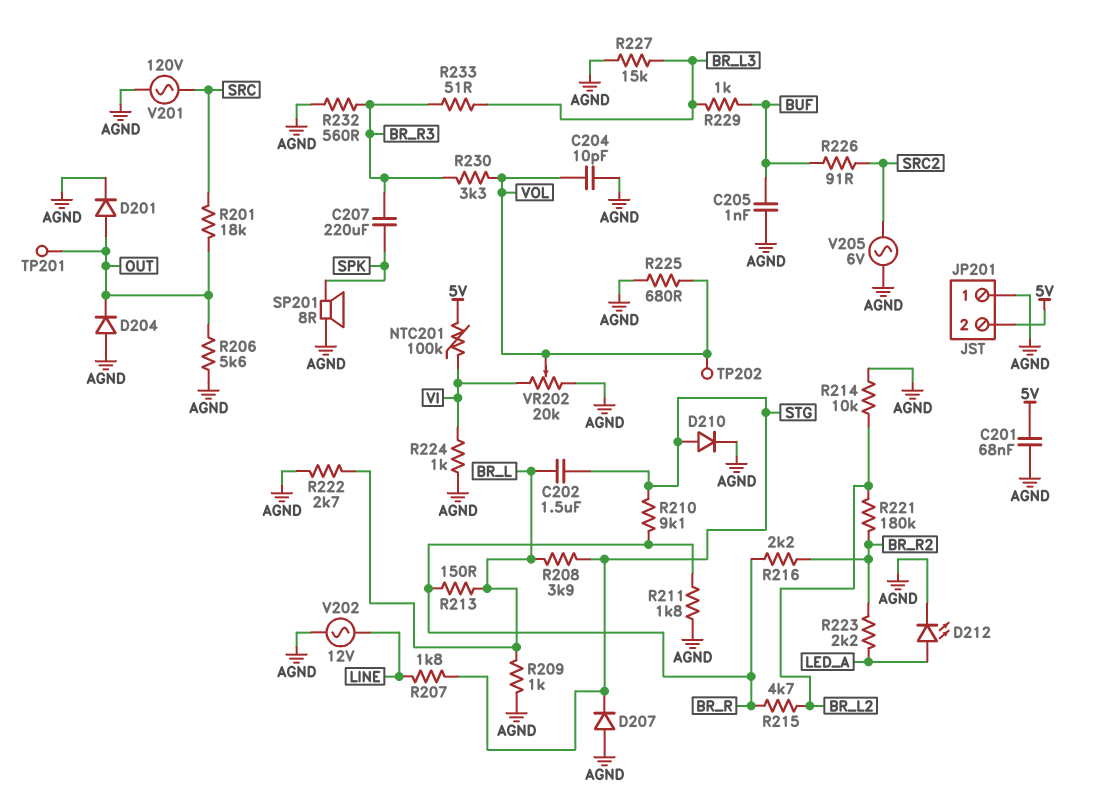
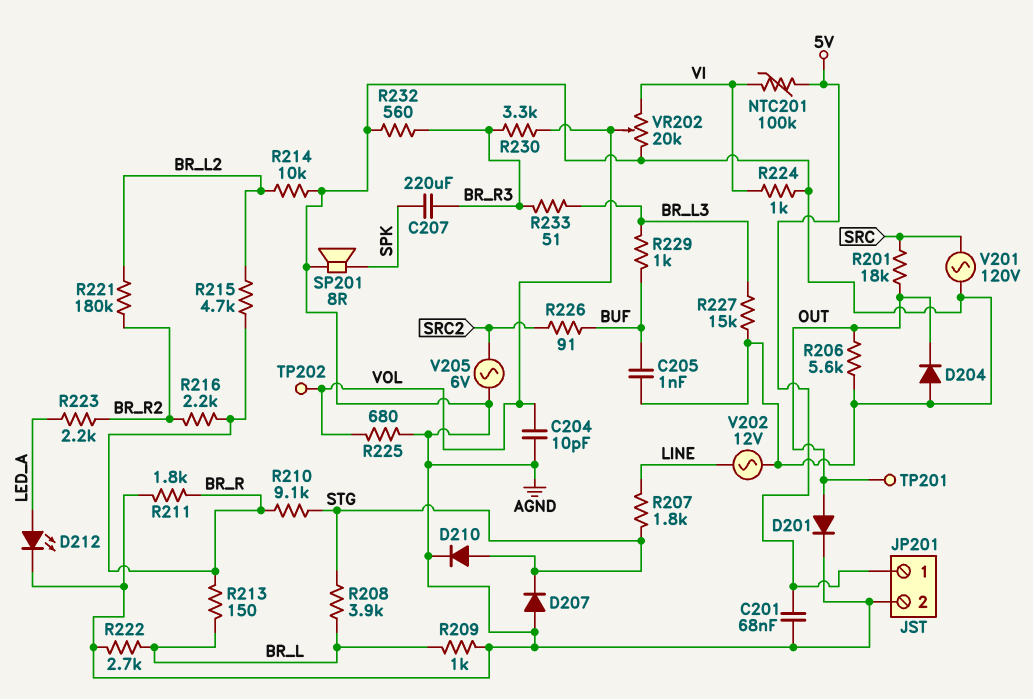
C202: 1.5uF (BR_L, STG) -> none
JP201 pin 1: AGND -> 5V
JP201 pin 2: 5V -> AGND

